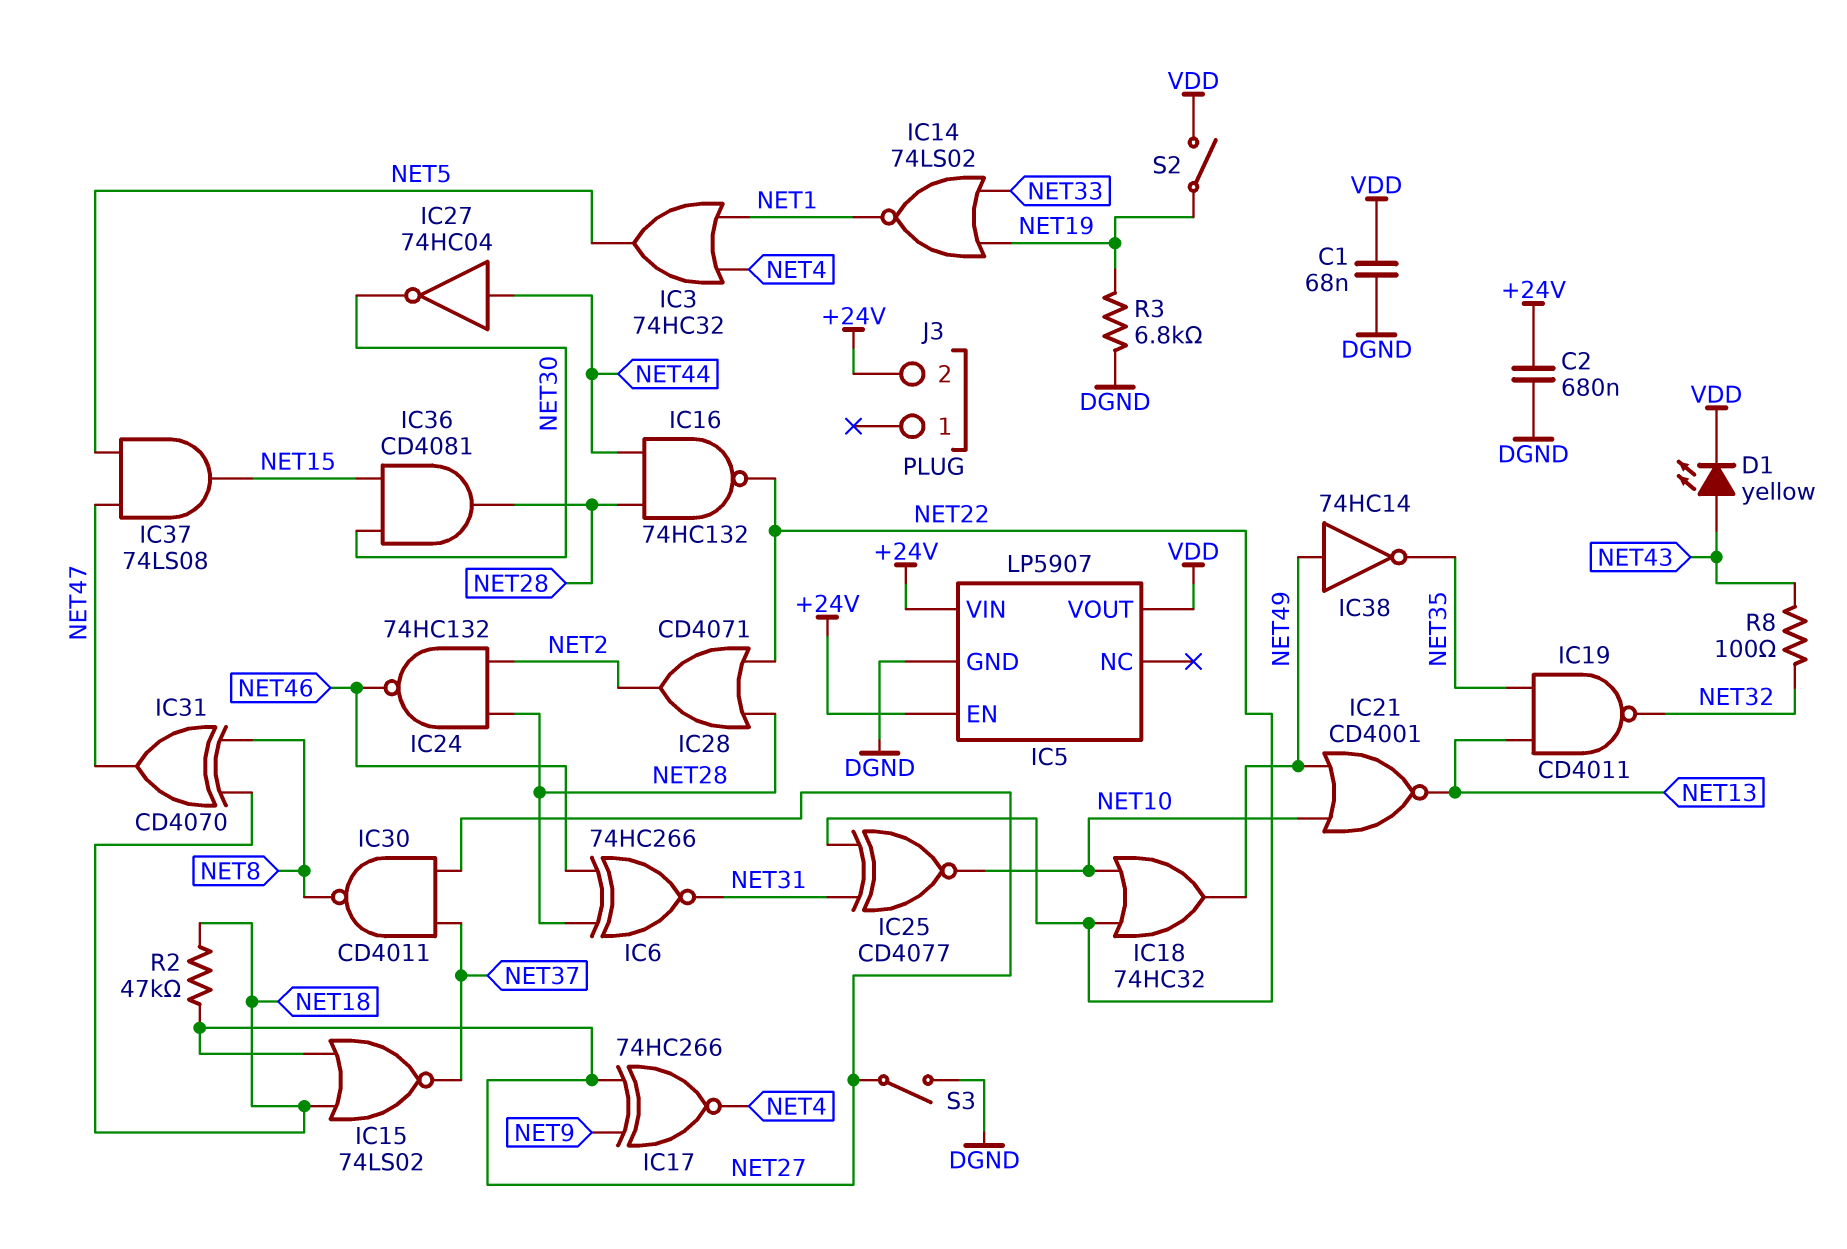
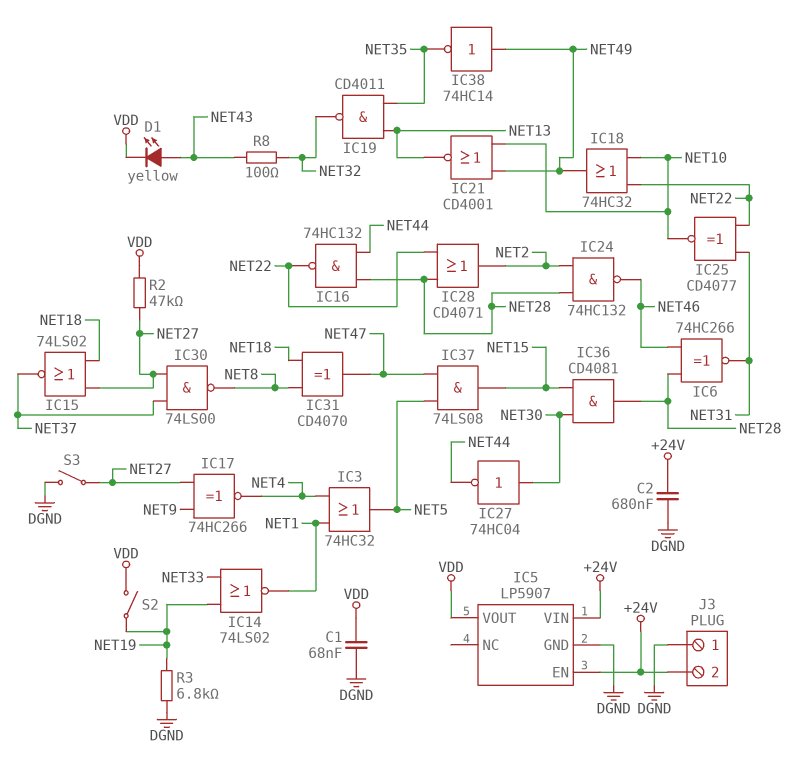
IC27: NOT 74HC04 (in NET44, out NET30) -> NOT 74HC04 (in NET30, out NET44)
IC30: NAND CD4011 (in NET27, in NET37, out NET8) -> NAND 74LS00 (in NET27, in NET37, out NET8)
J3 pin 1: none -> DGND
R2: 47k (NET18, NET27) -> 47k (NET27, VDD)

